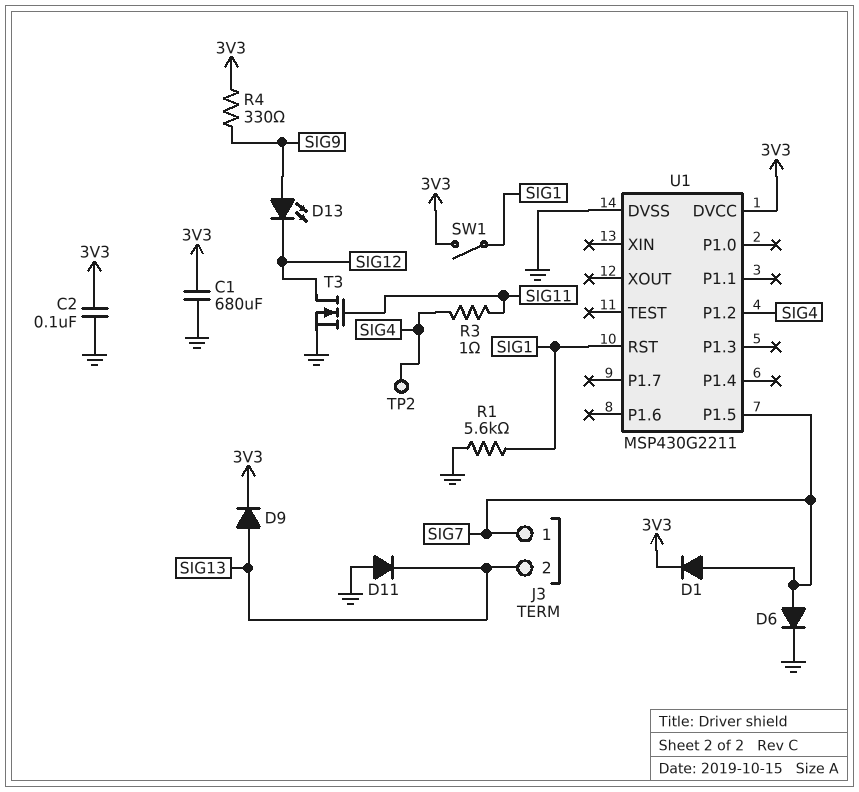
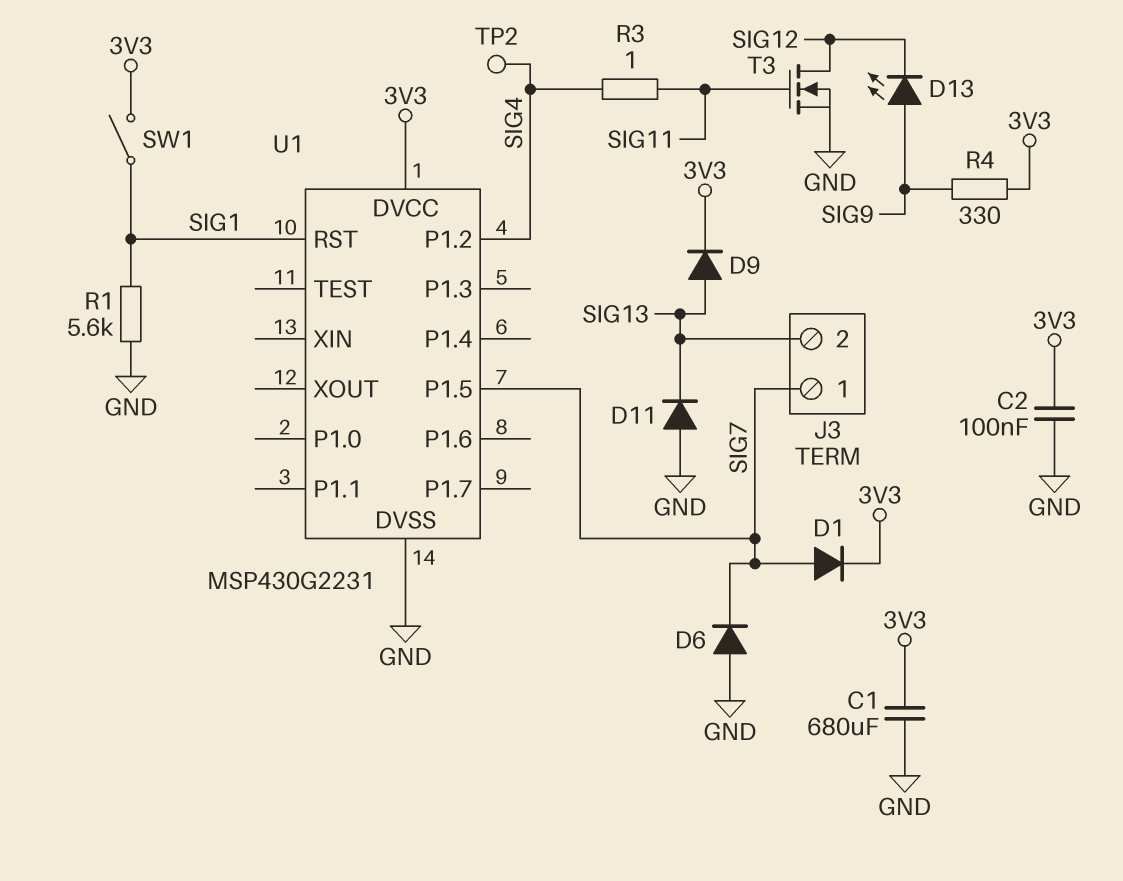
D6: diode (A SIG7, K GND) -> diode (A GND, K SIG7)
U1: MSP430G2211 -> MSP430G2231

